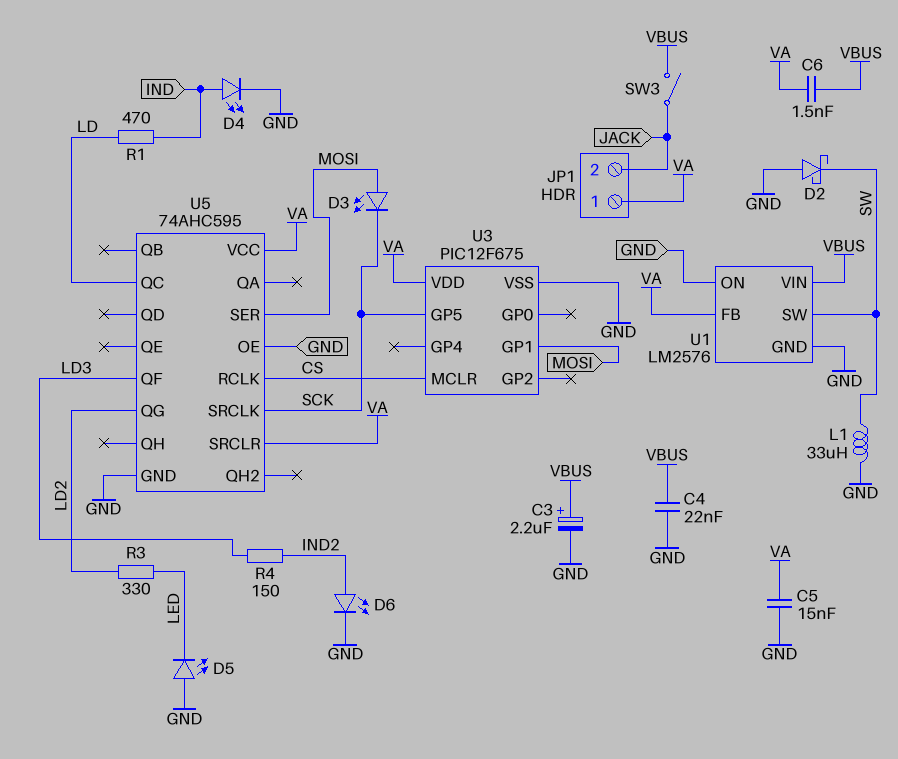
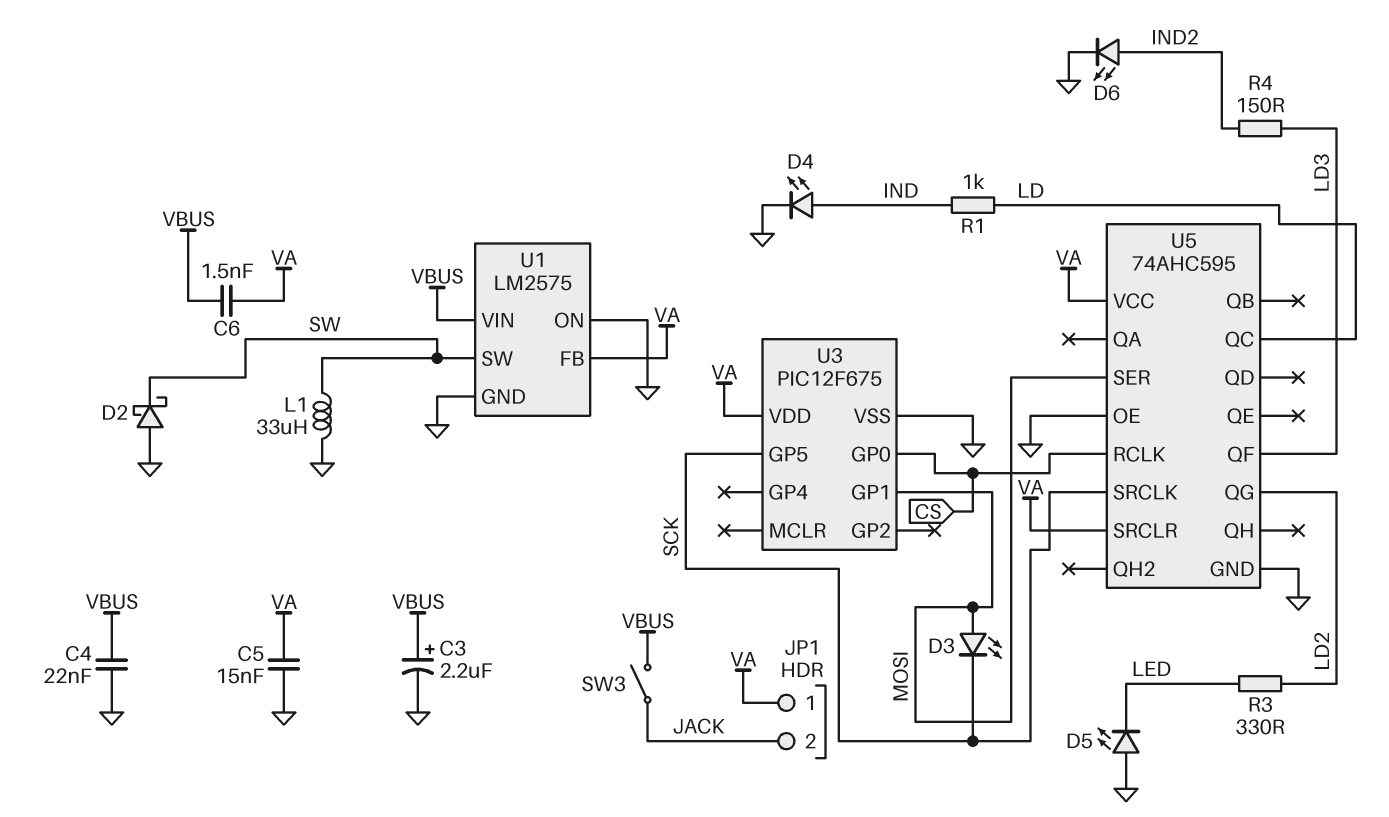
R1: 470 (IND, LD) -> 1k (IND, LD)
U1: LM2576 -> LM2575
U3 pin GP0: none -> CS
U3 pin MCLR: CS -> none

